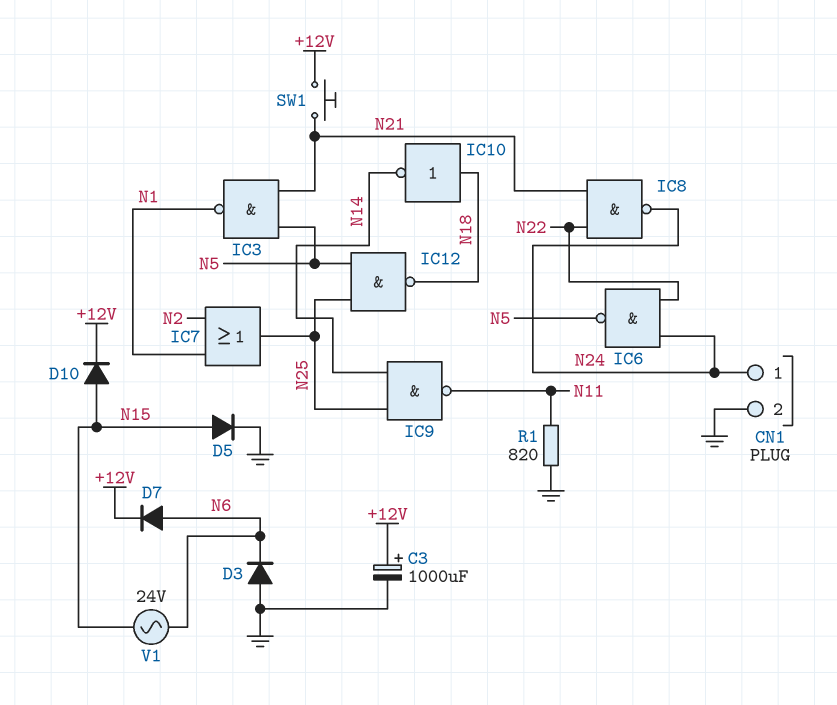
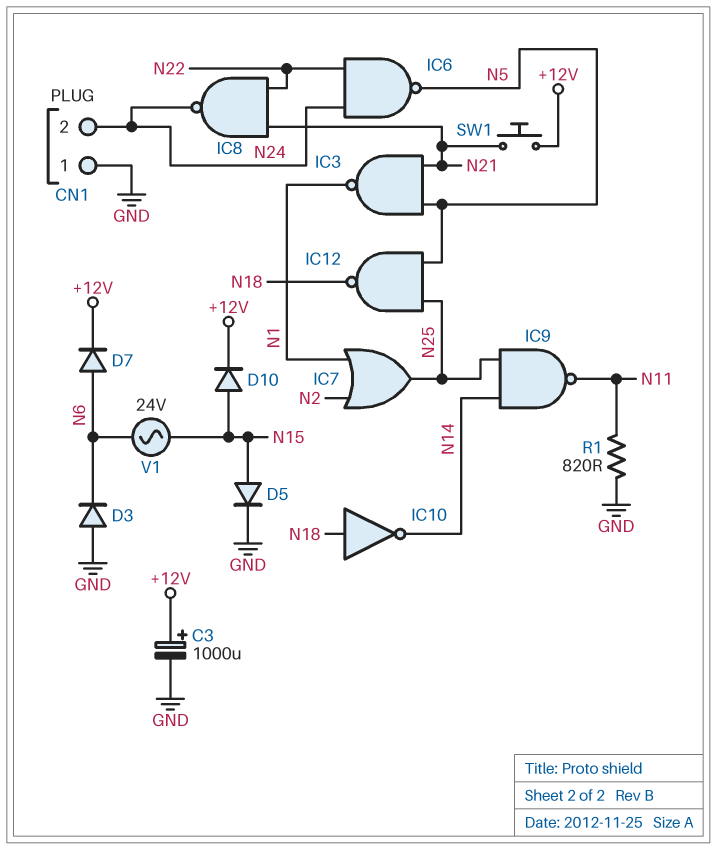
CN1 pin 1: N24 -> GND
CN1 pin 2: GND -> N24

